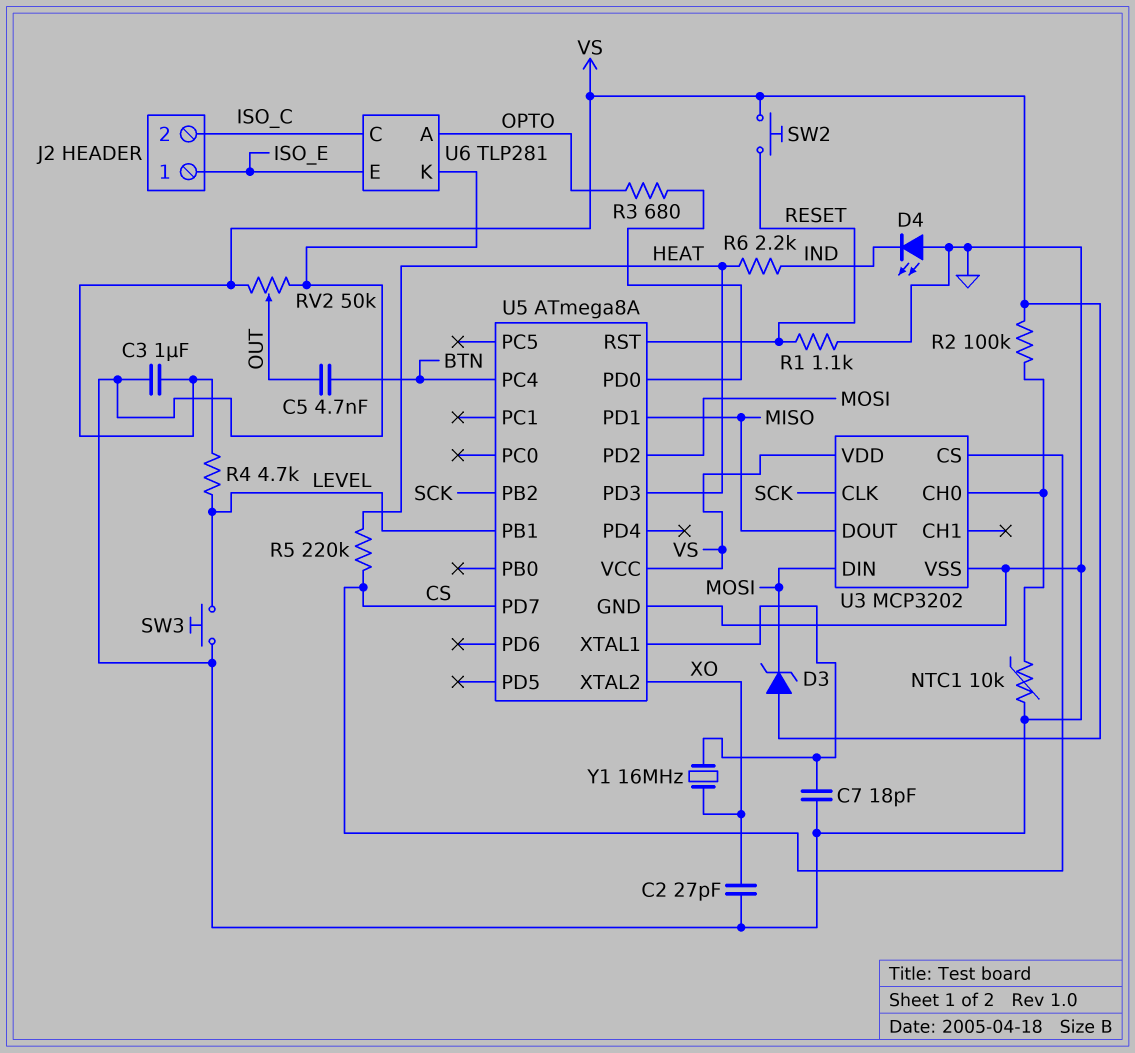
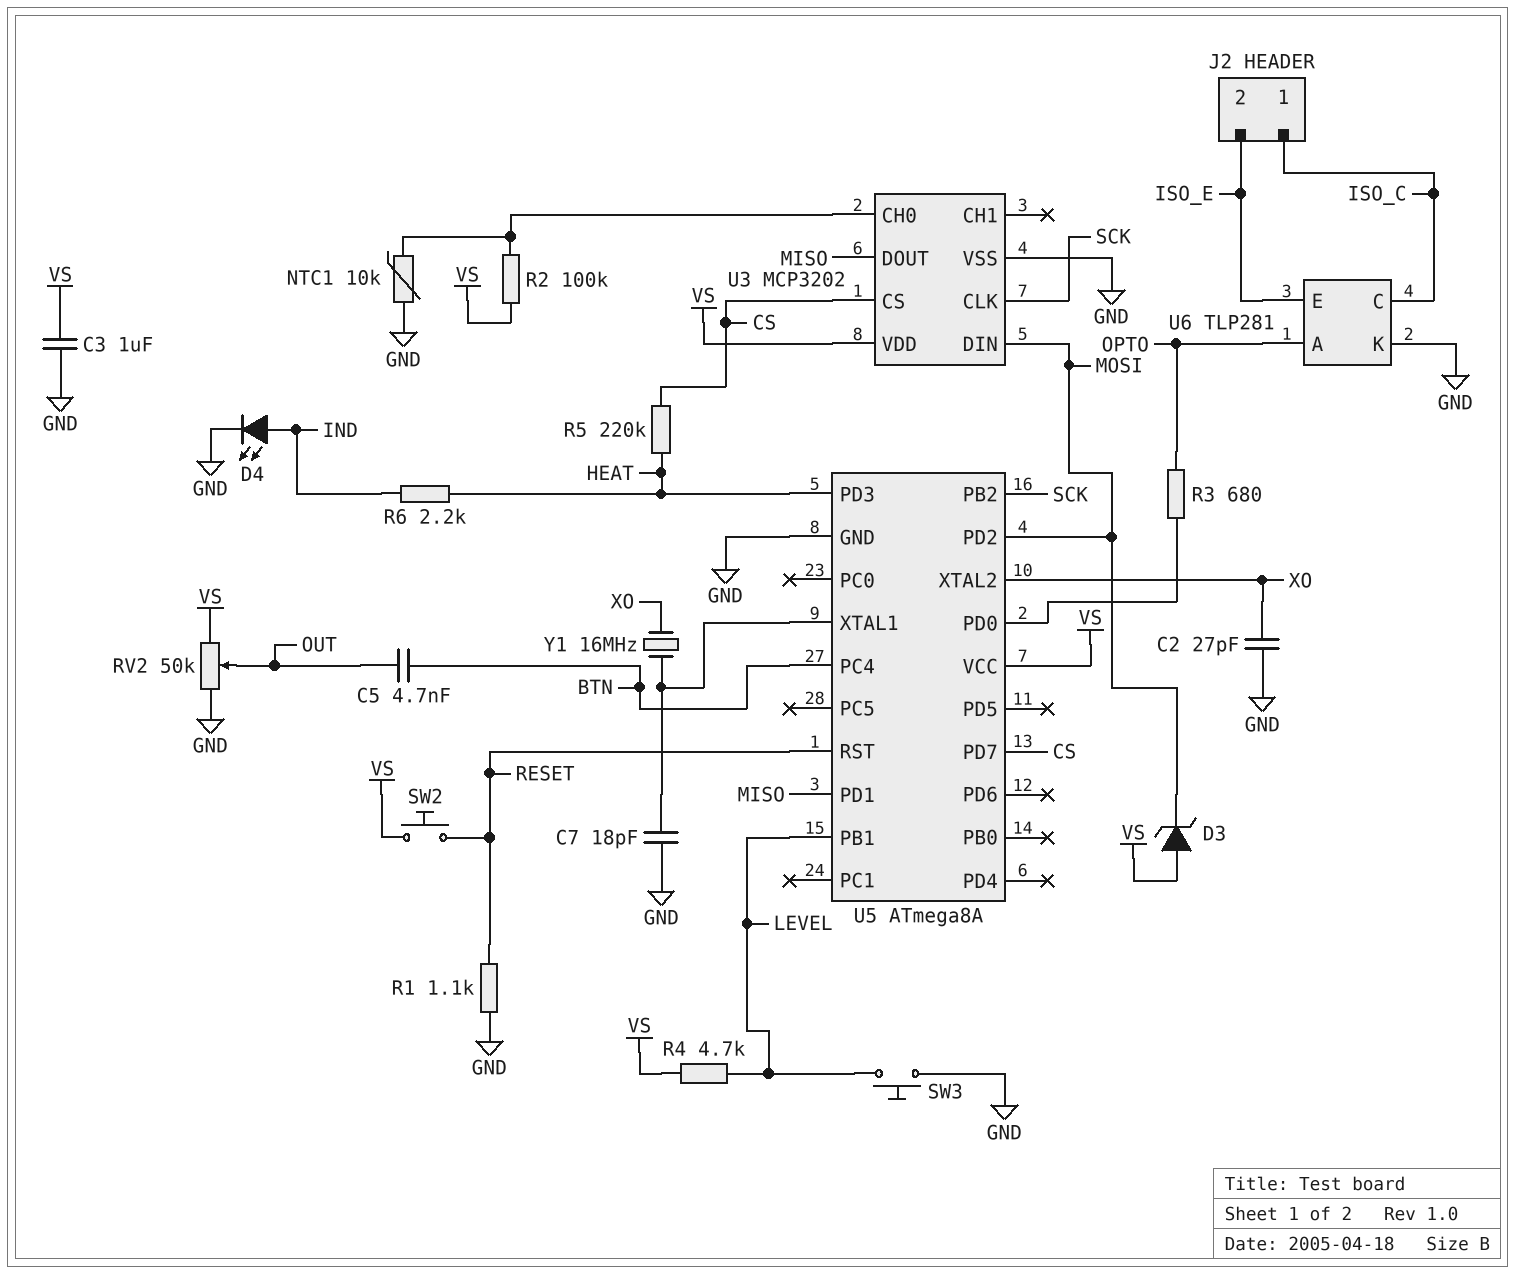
D4: LED (A GND, K IND) -> LED (A IND, K GND)
J2 pin 1: ISO_E -> ISO_C
J2 pin 2: ISO_C -> ISO_E

